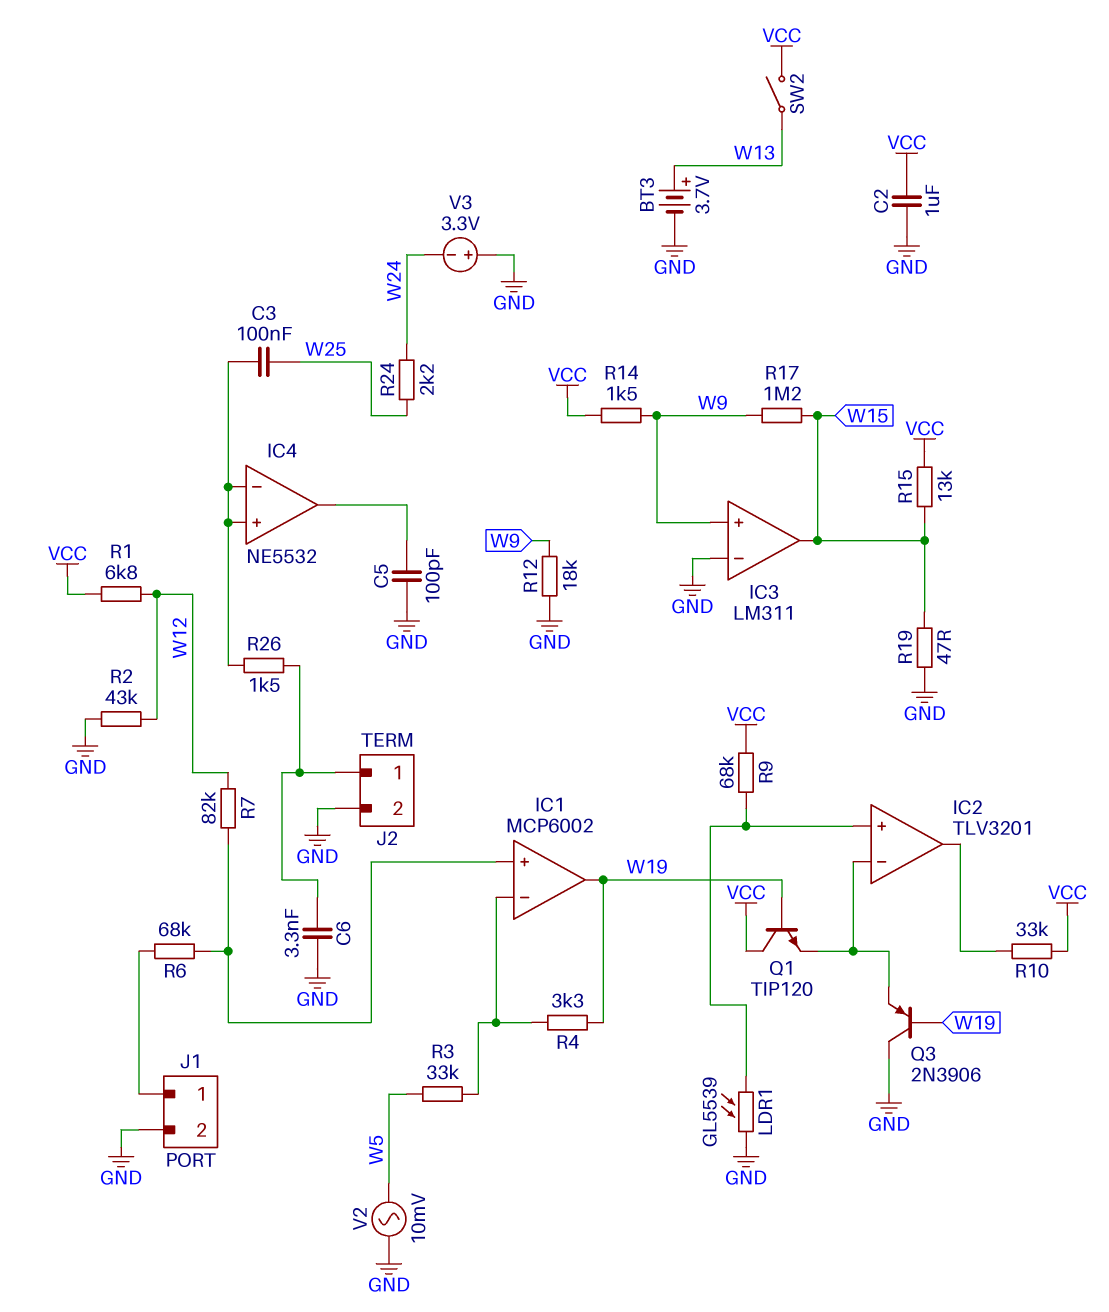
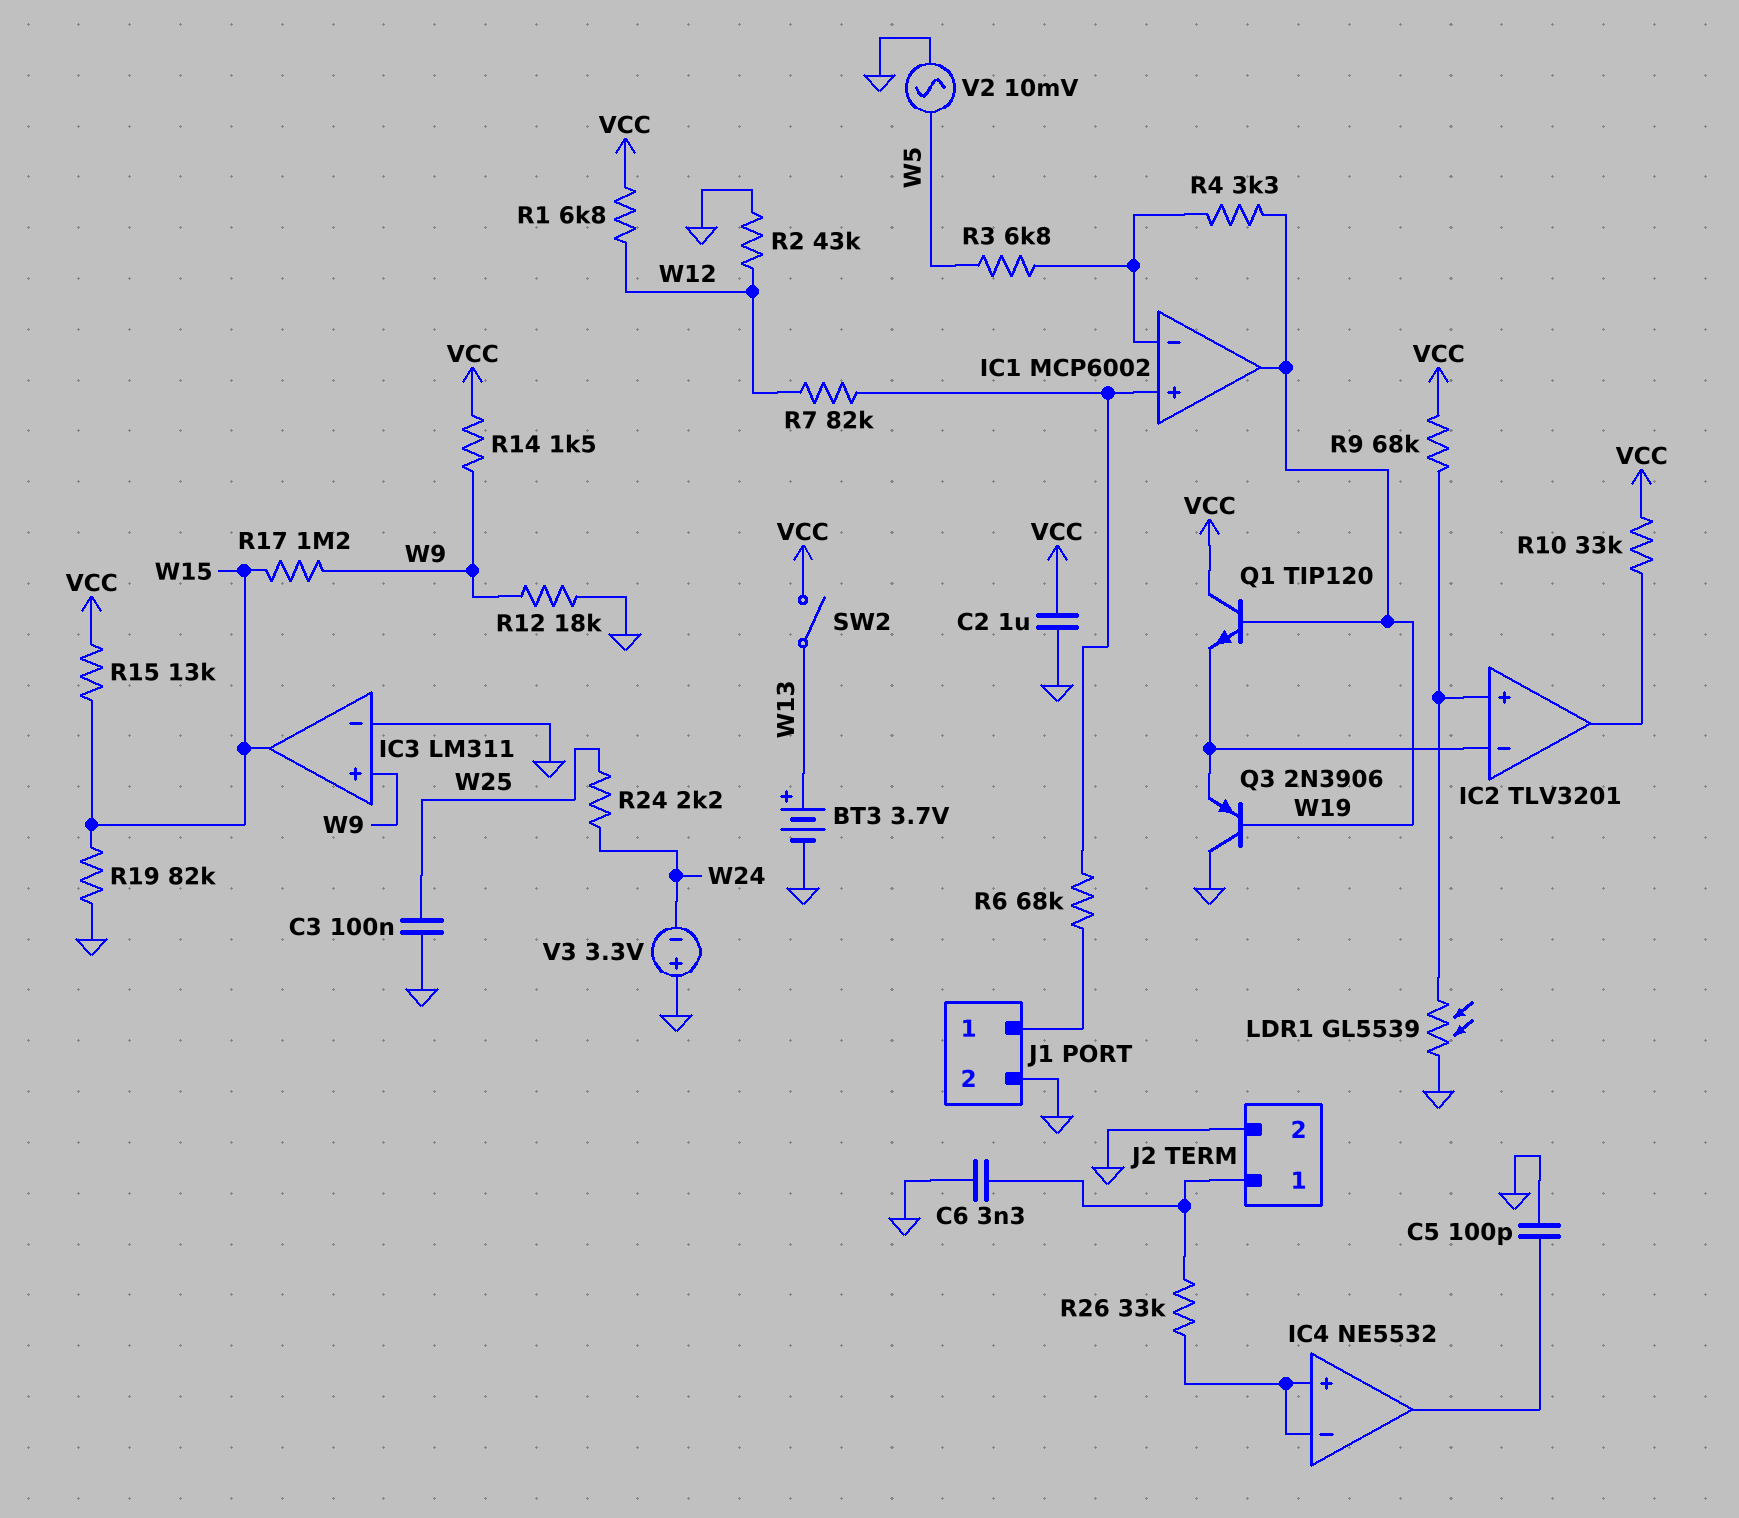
C3: 100nF (IC4/in+, W25) -> 100nF (GND, W25)
R3: 33k (IC1/in-, W5) -> 6.8k (IC1/in-, W5)
R19: 47 (GND, W15) -> 82k (GND, W15)
R26: 1.5k (IC4/in+, J2/1) -> 33k (IC4/in+, J2/1)

